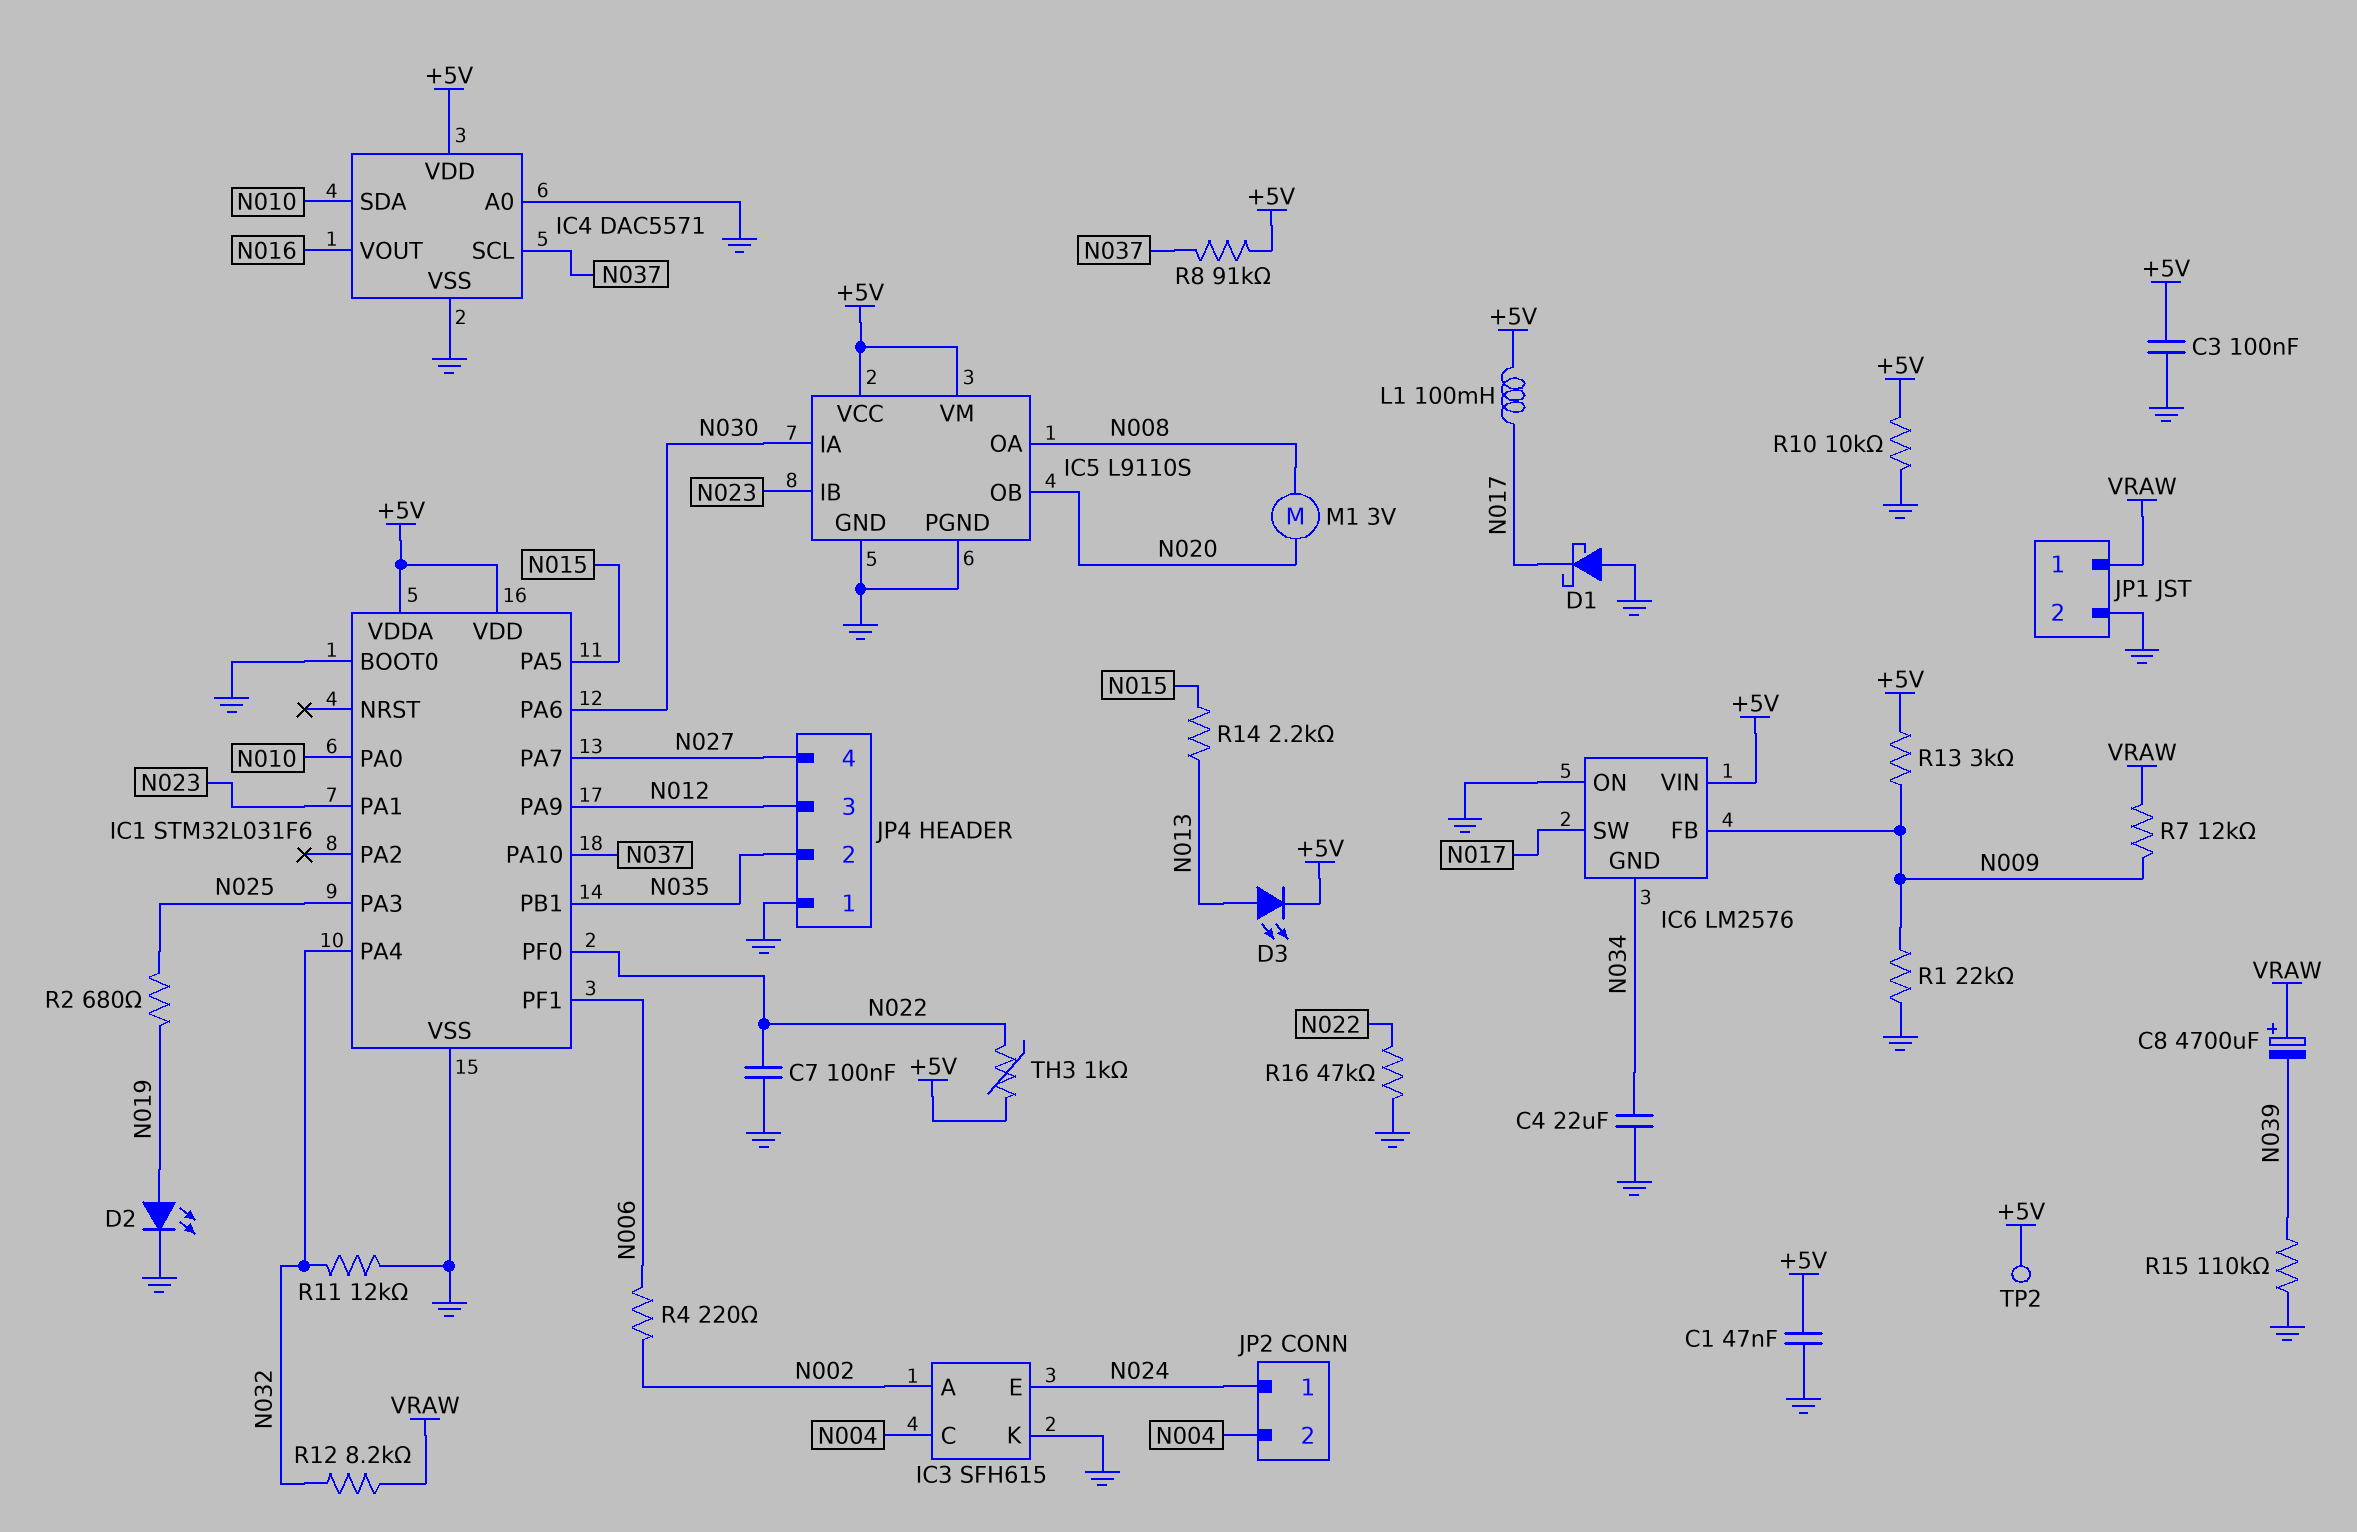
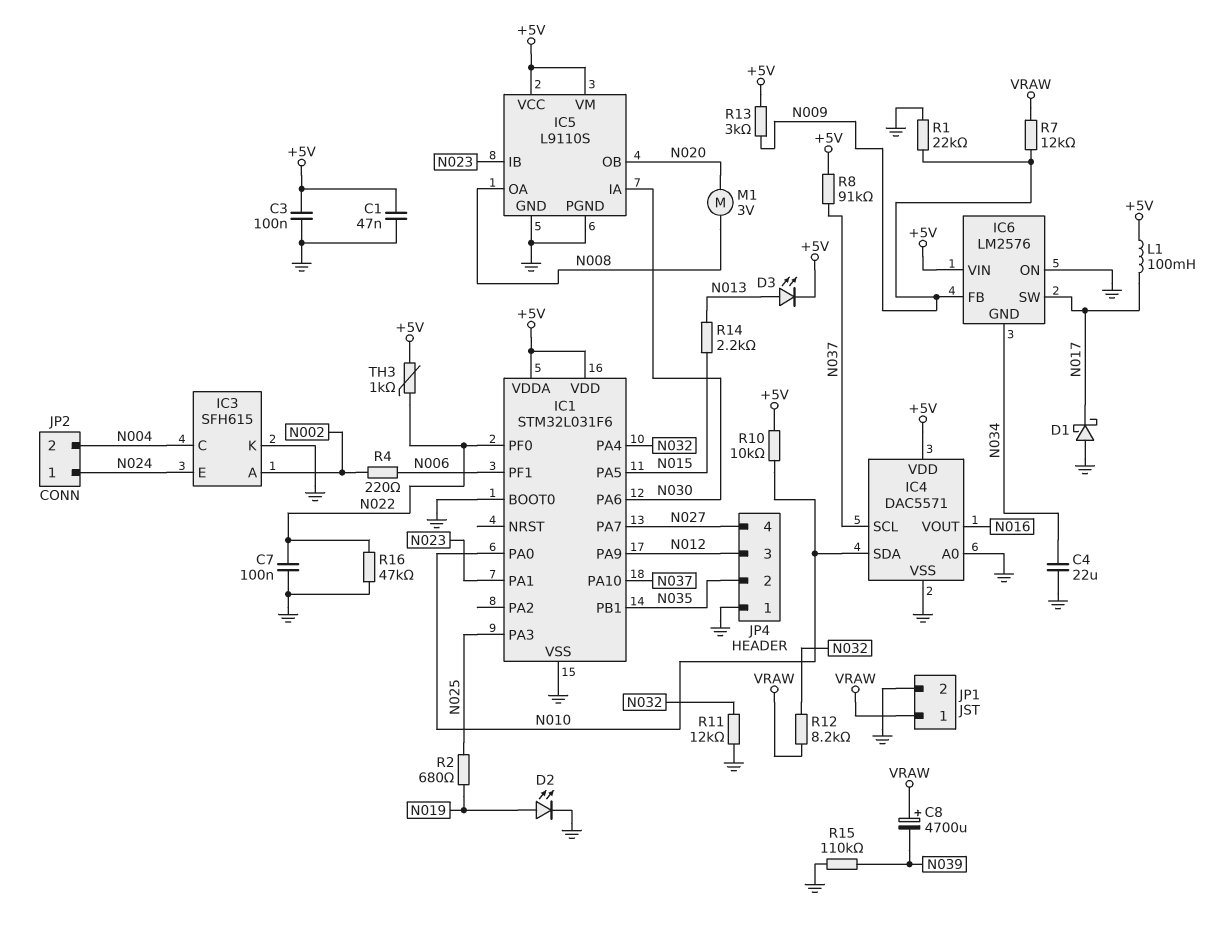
R10: 10k (+5V, GND) -> 10k (+5V, N010)
TP2: test point (+5V) -> none

